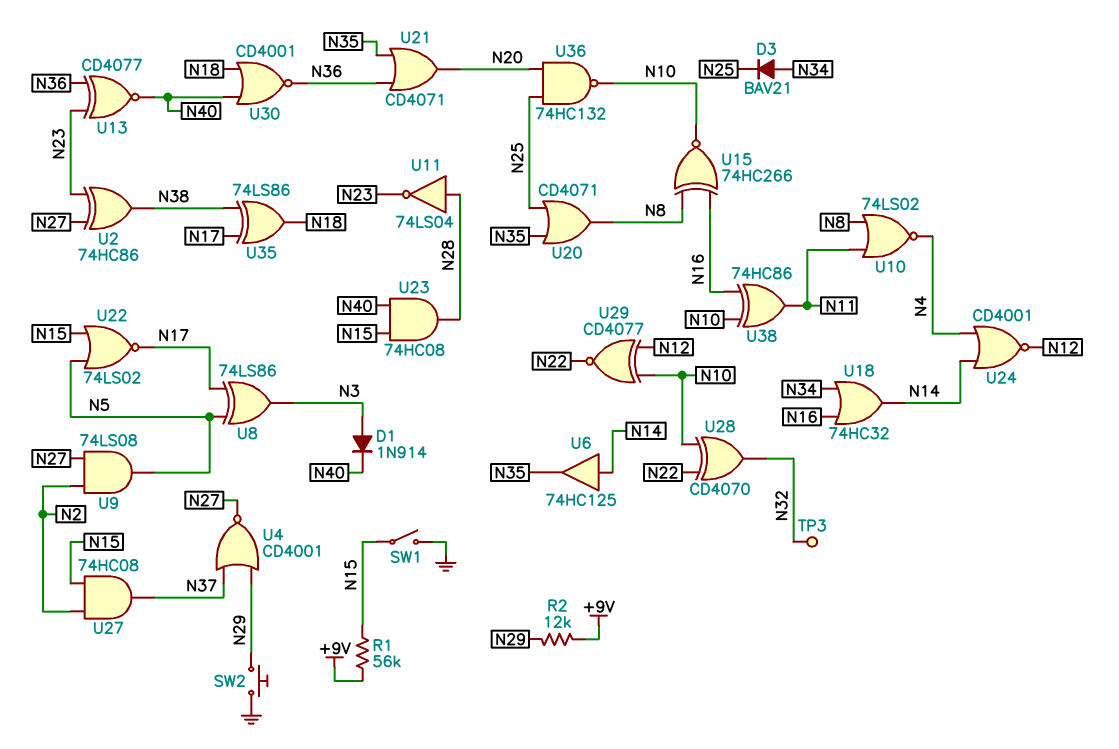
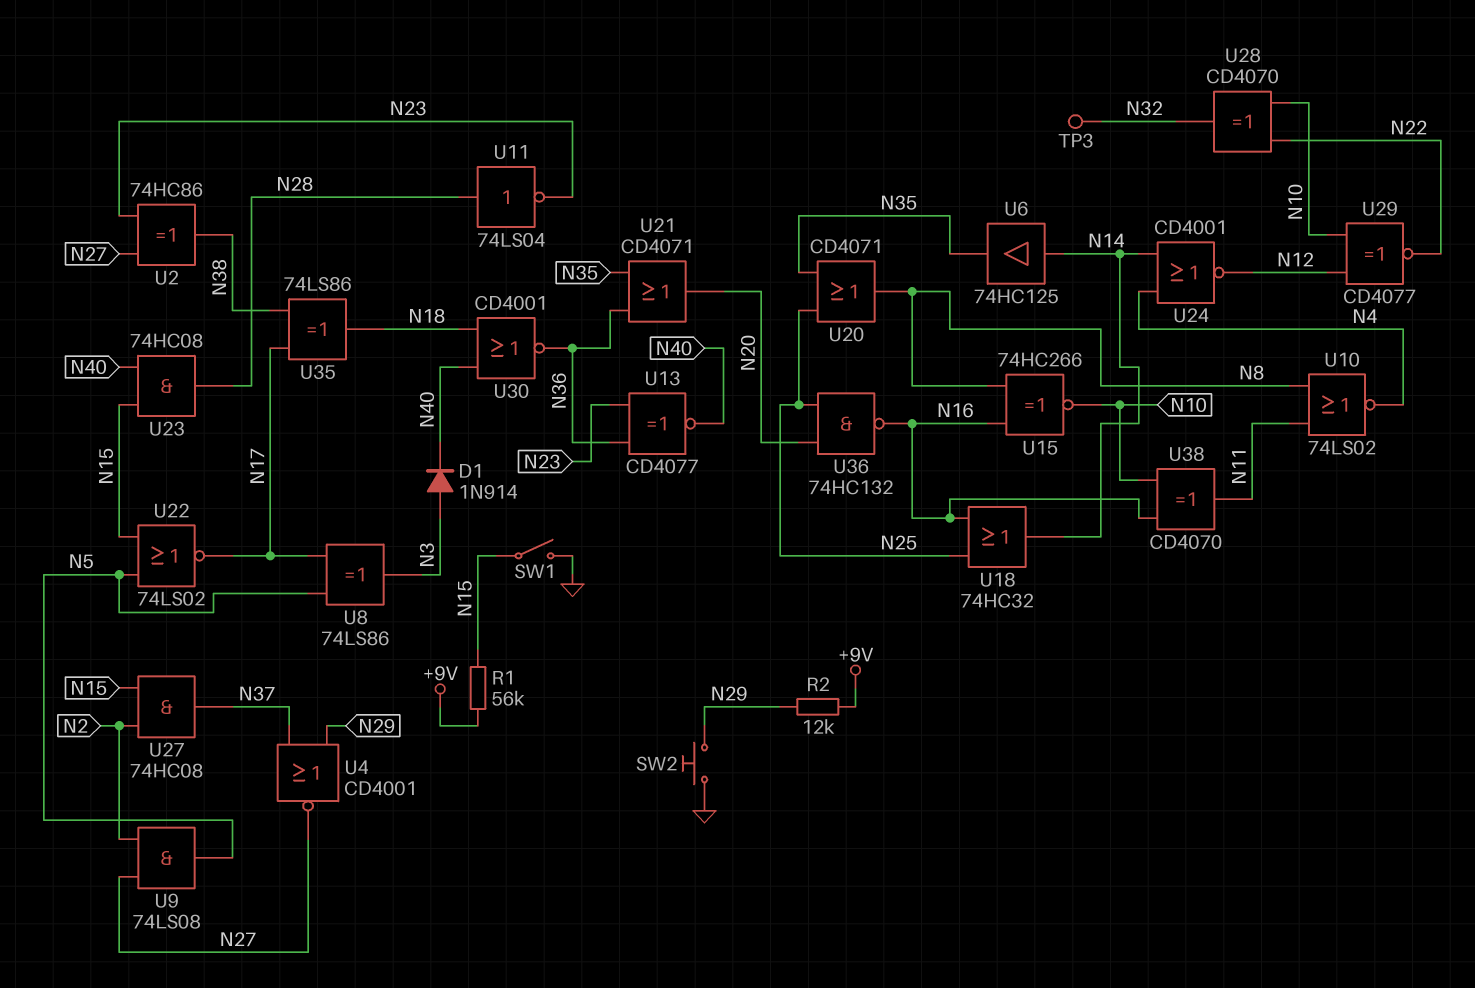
D3: diode BAV21 (A N34, K N25) -> none
U18: OR 74HC32 (in N16, in N34, out N14) -> OR 74HC32 (in N16, in N25, out N14)
U36: NAND 74HC132 (in N20, in N25, out N10) -> NAND 74HC132 (in N20, in N25, out N16)
U38: XOR 74HC86 (in N10, in N16, out N11) -> XOR CD4070 (in N10, in N16, out N11)

